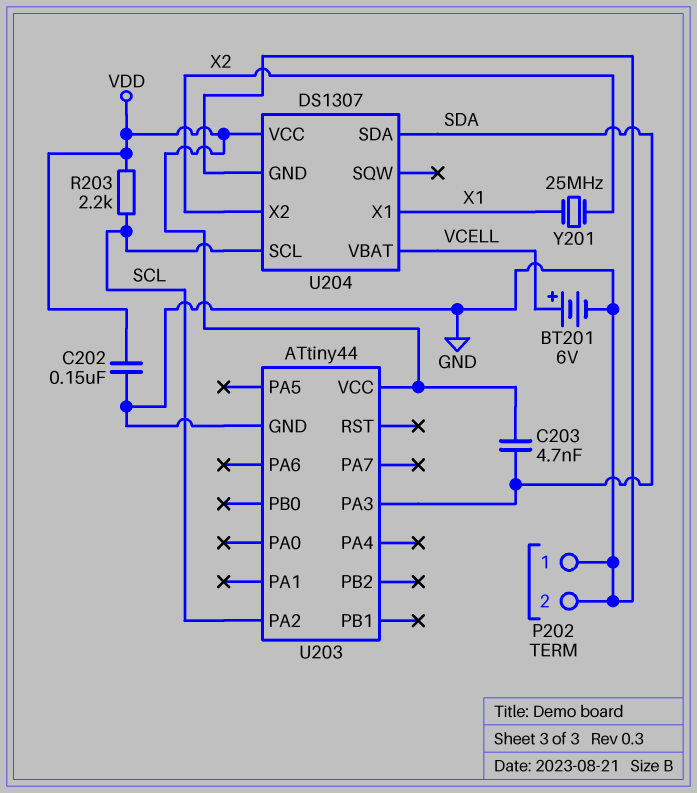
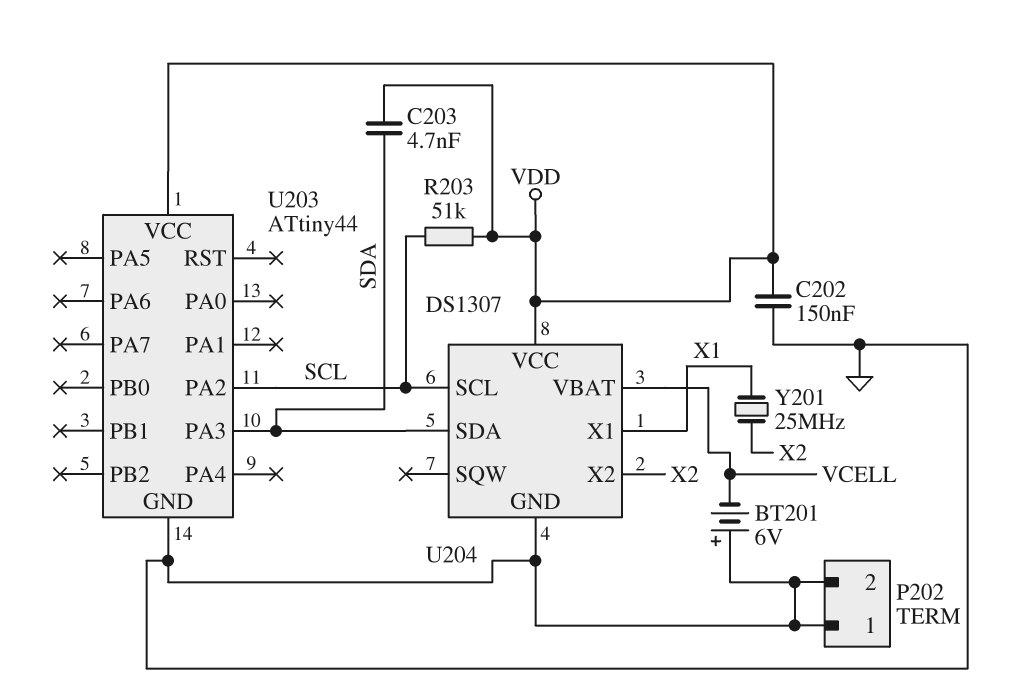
BT201: 6V (plus VCELL, minus GND) -> 6V (plus GND, minus VCELL)
R203: 2.2k (SCL, VDD) -> 51k (SCL, VDD)

